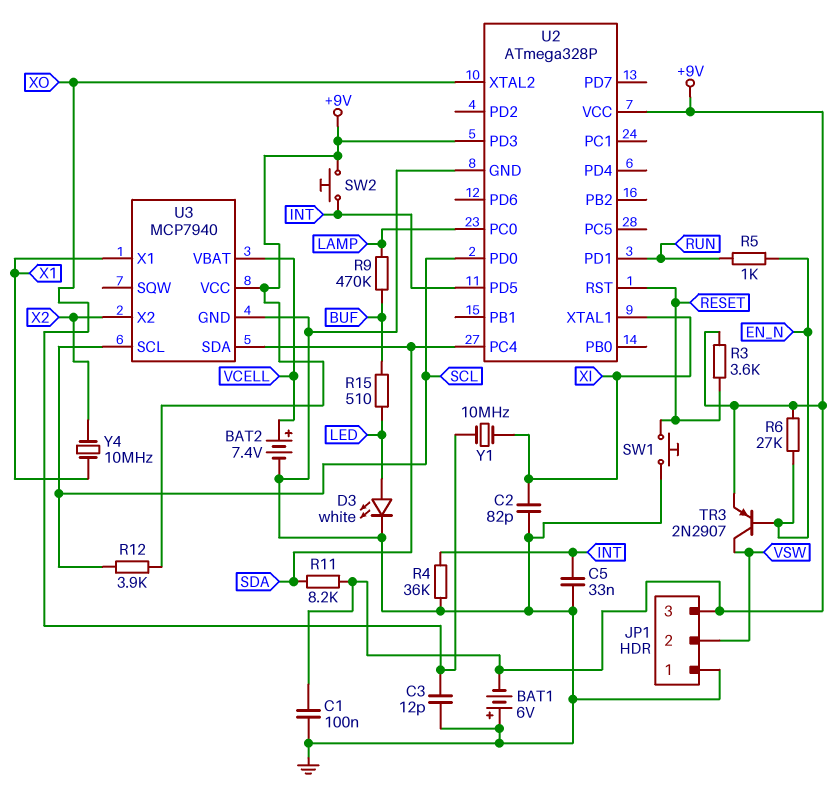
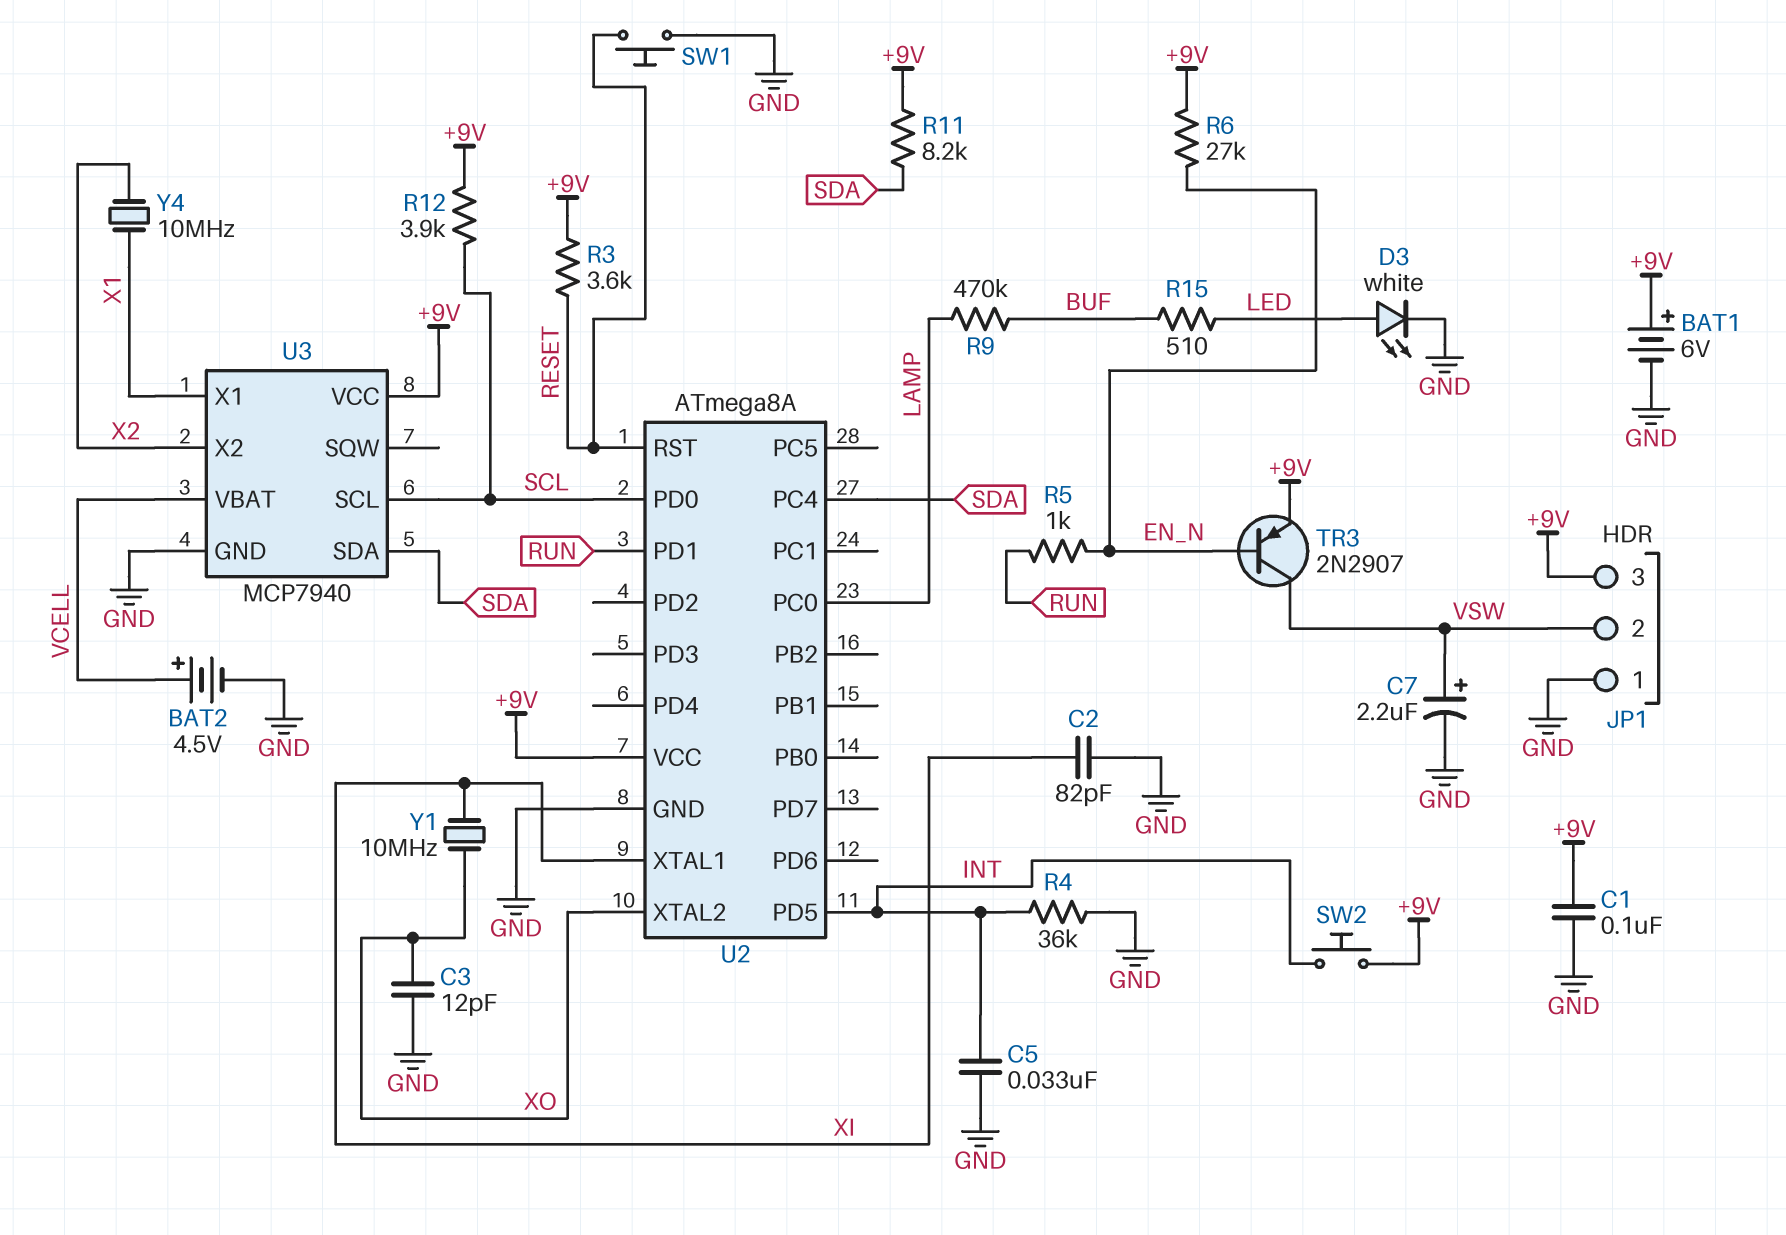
BAT1: 6V (plus GND, minus +9V) -> 6V (plus +9V, minus GND)
BAT2: 7.4V (plus VCELL, minus GND) -> 4.5V (plus VCELL, minus GND)
C7: none -> 2.2uF (plus VSW, minus GND)
U2: ATmega328P -> ATmega8A
U2 pin PD3: +9V -> none

